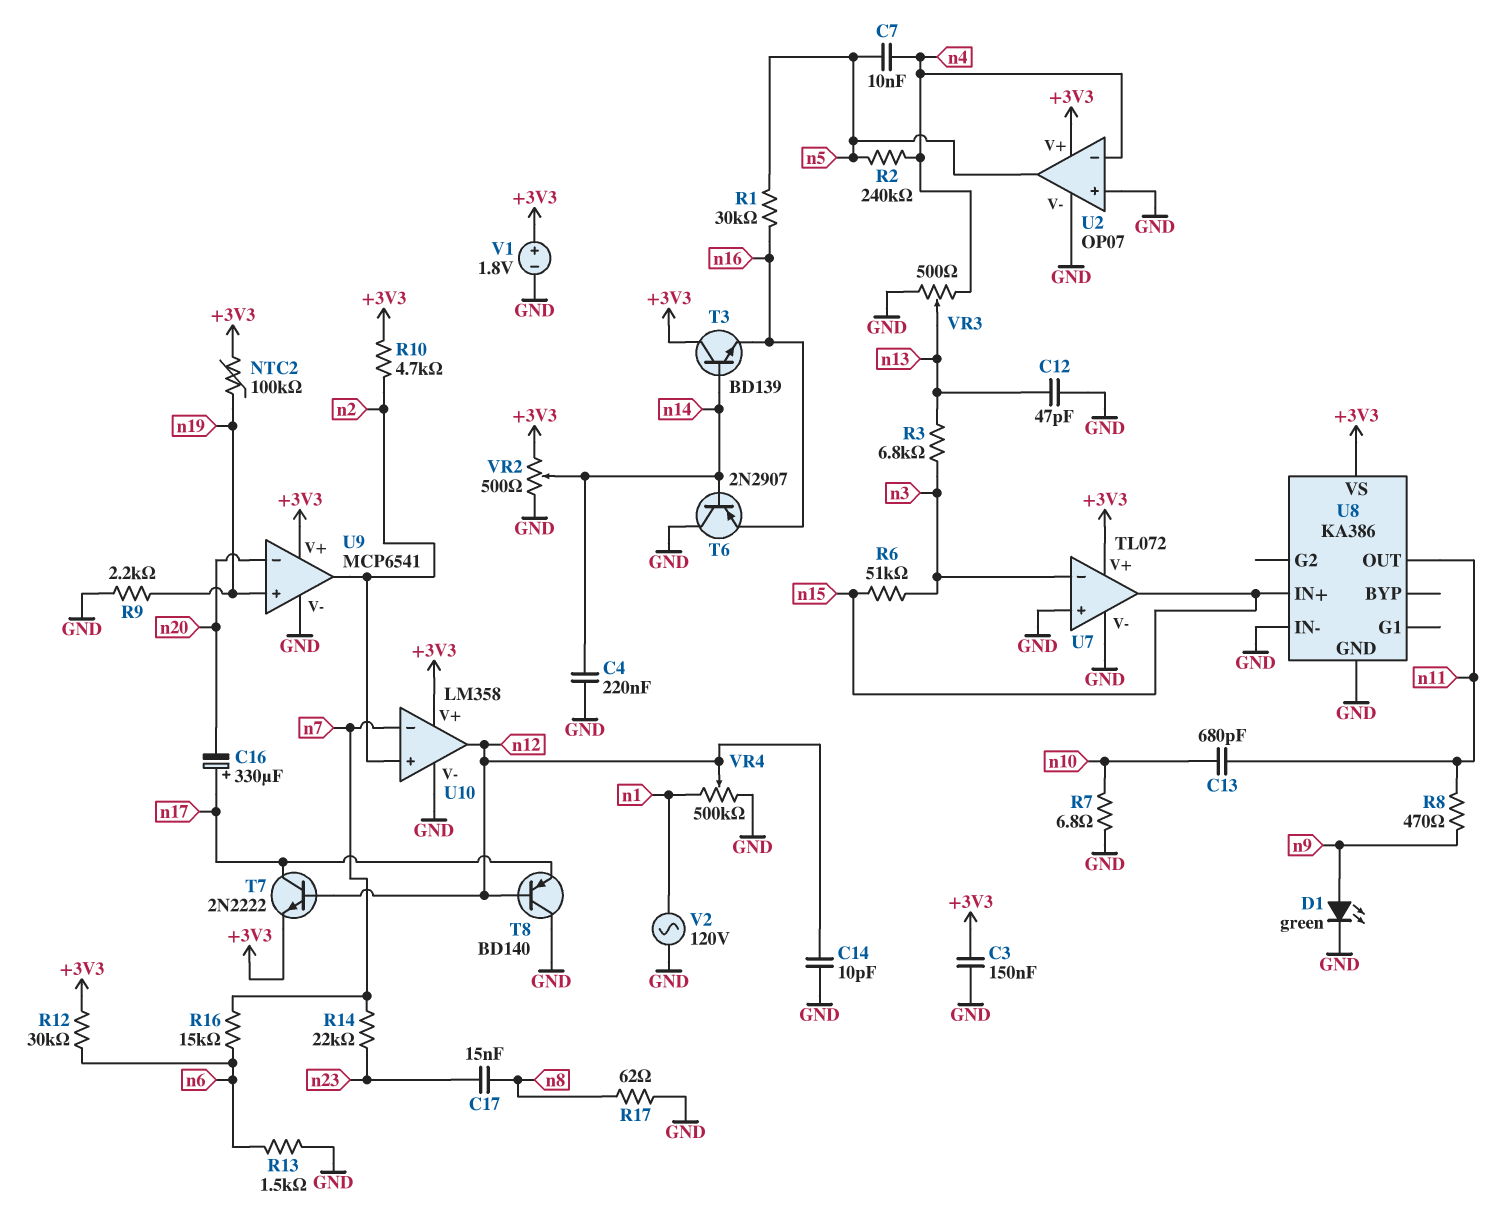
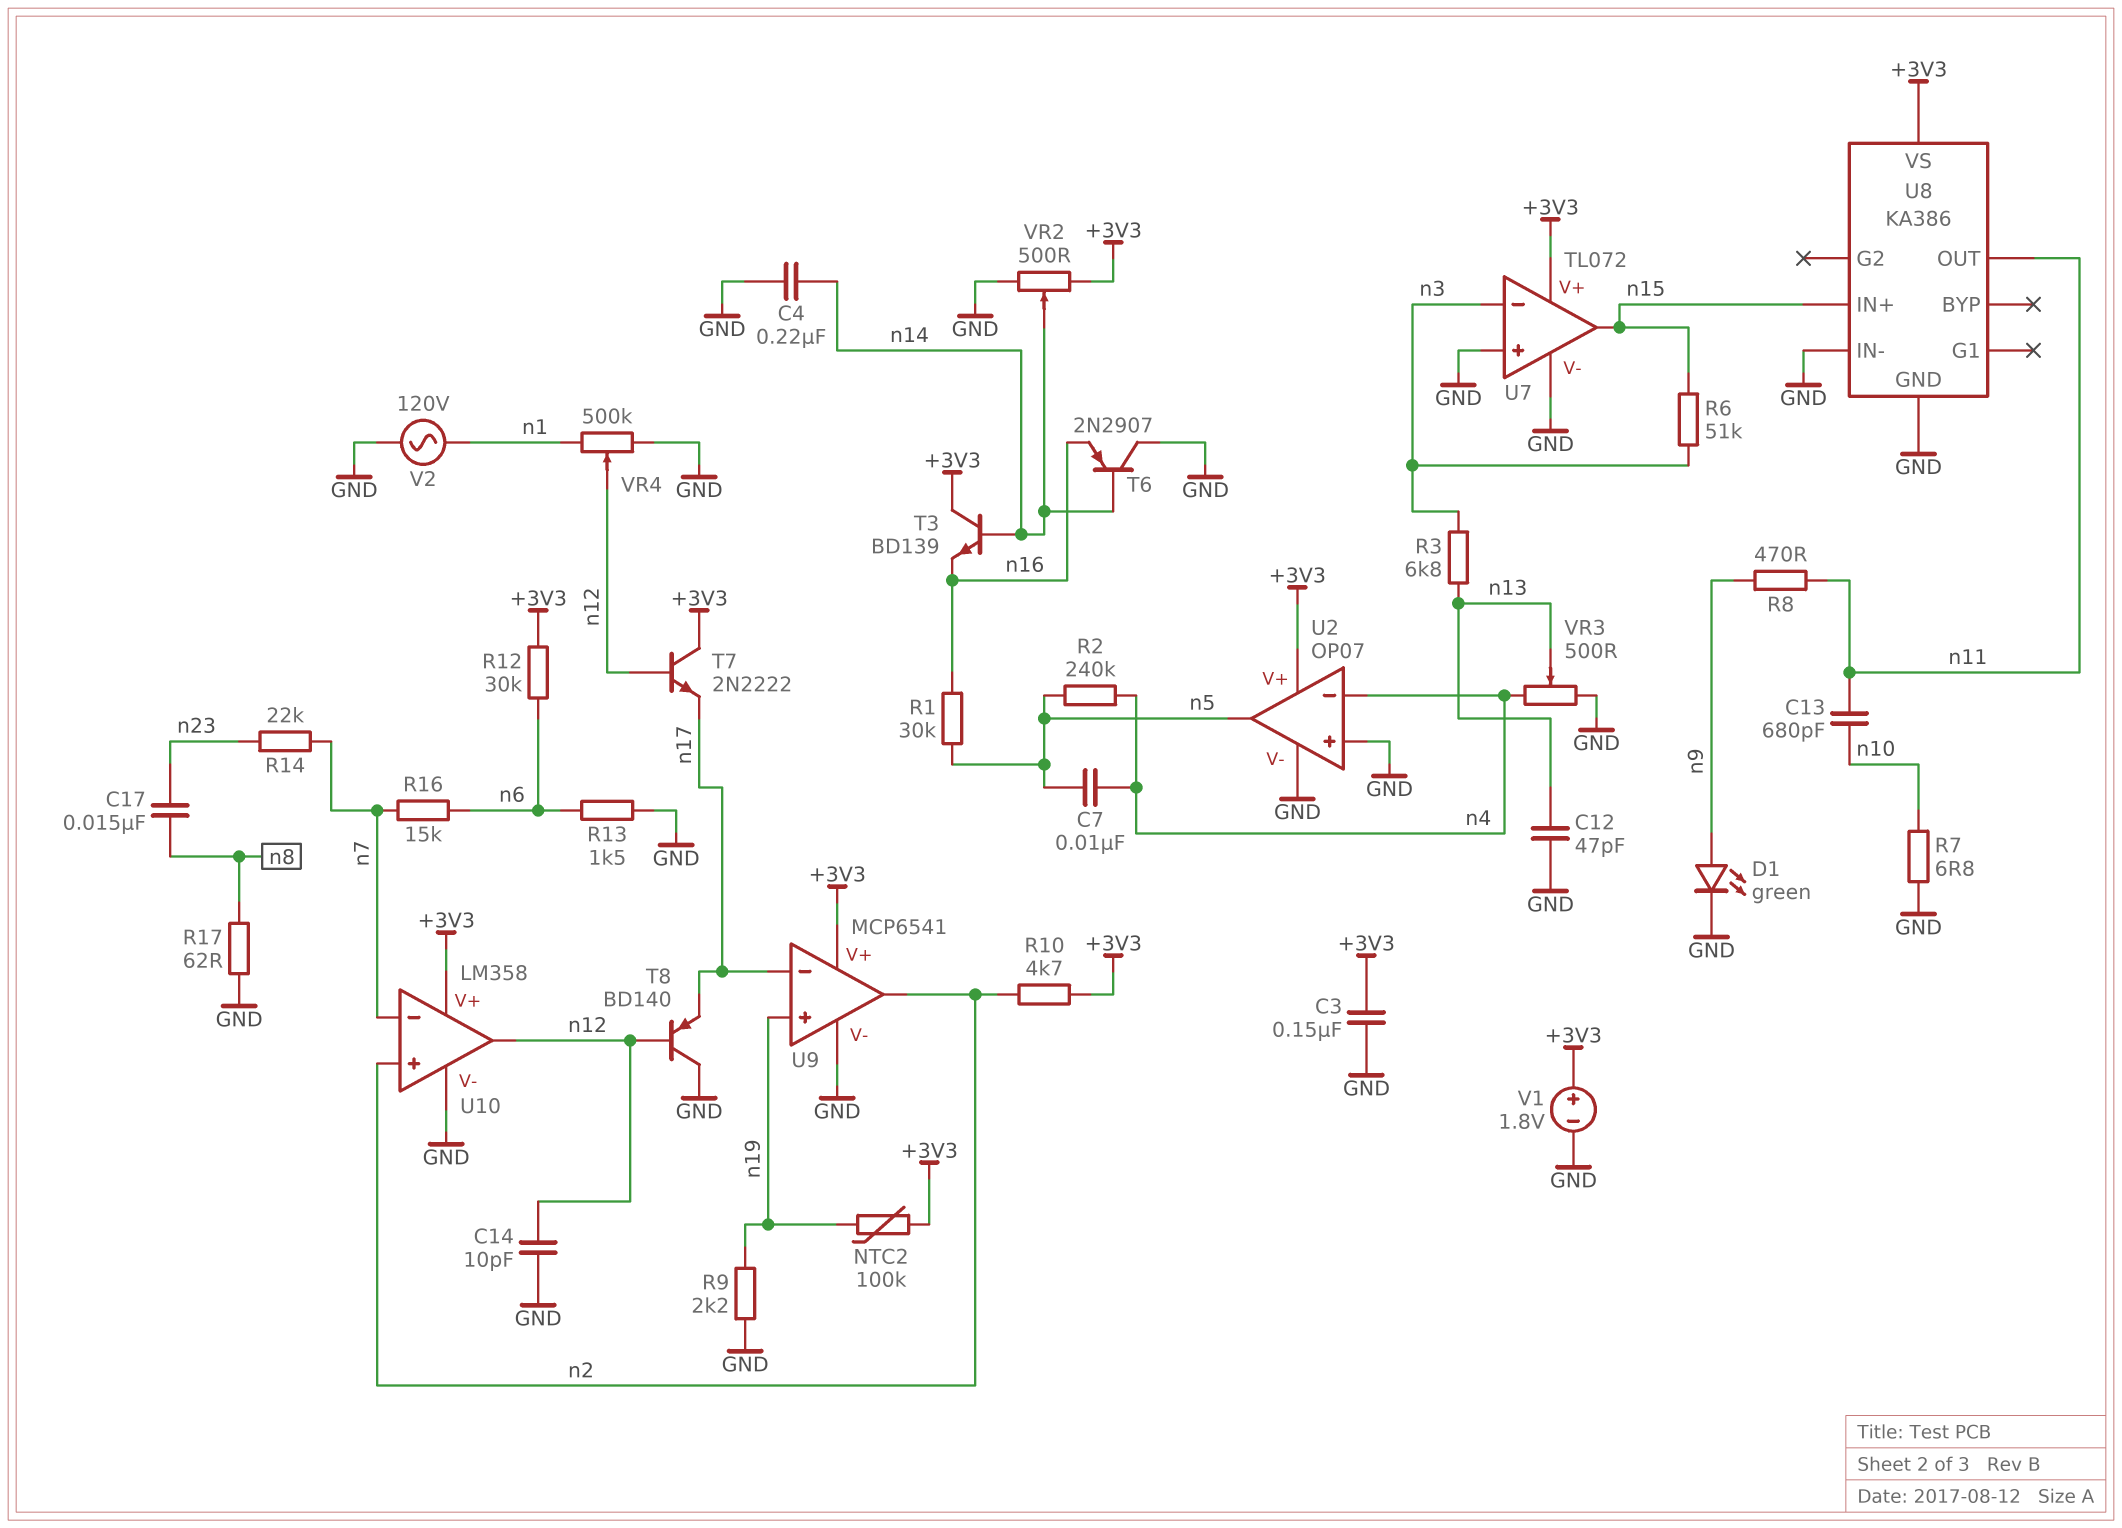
C16: 330uF (plus n17, minus n20) -> none
T7: NPN 2N2222 (B n12, C n17, E +3V3) -> NPN 2N2222 (B n12, C +3V3, E n17)
U9 pin in-: n20 -> n17

